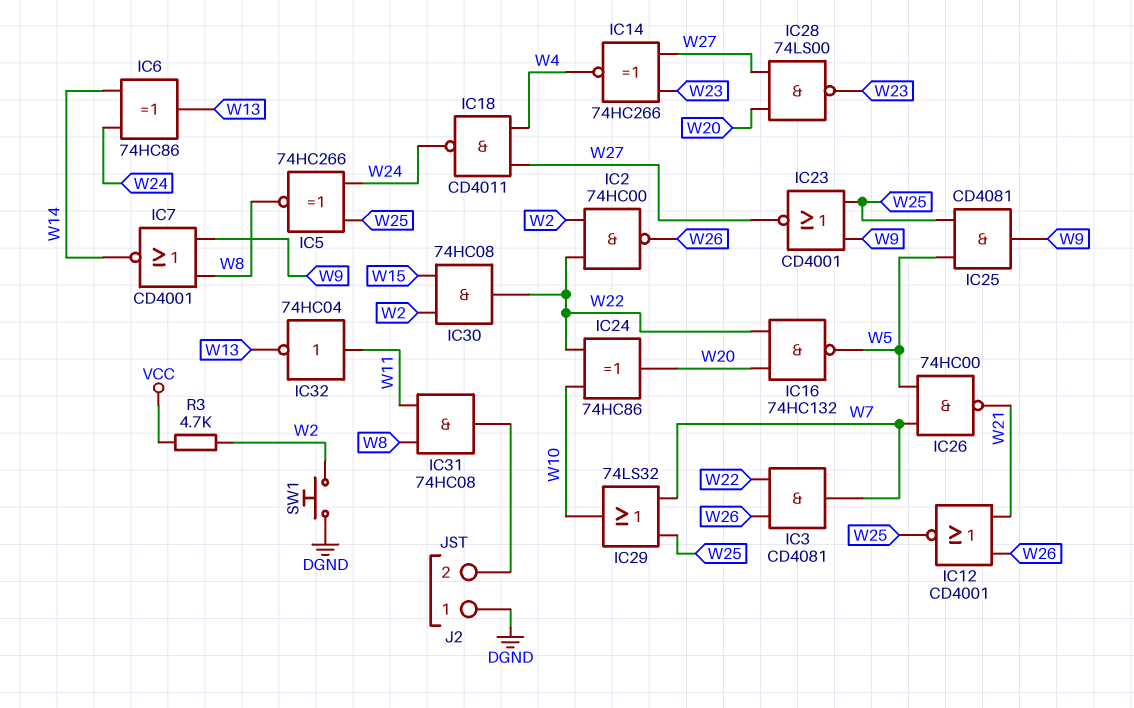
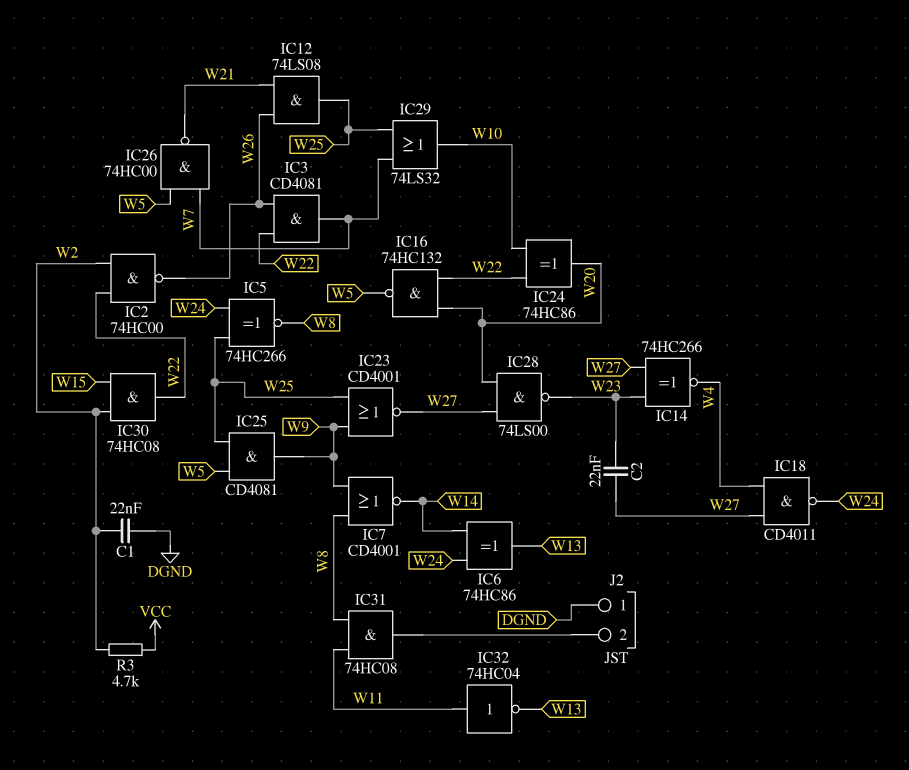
C1: none -> 22nF (DGND, W2)
C2: none -> 22nF (W23, W27)
IC12: NOR CD4001 (in W21, in W26, out W25) -> AND 74LS08 (in W21, in W26, out W25)
SW1: button (DGND, W2) -> none

